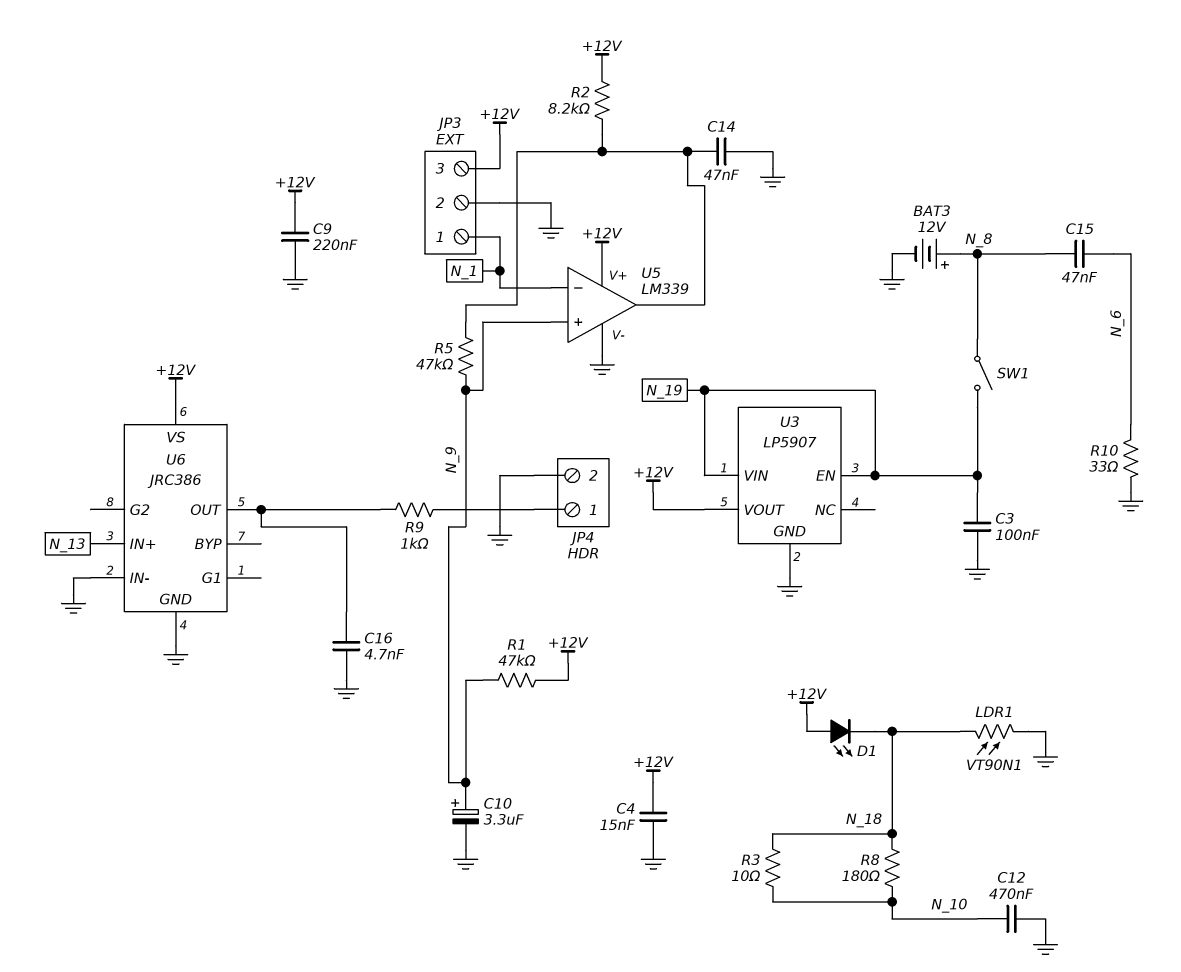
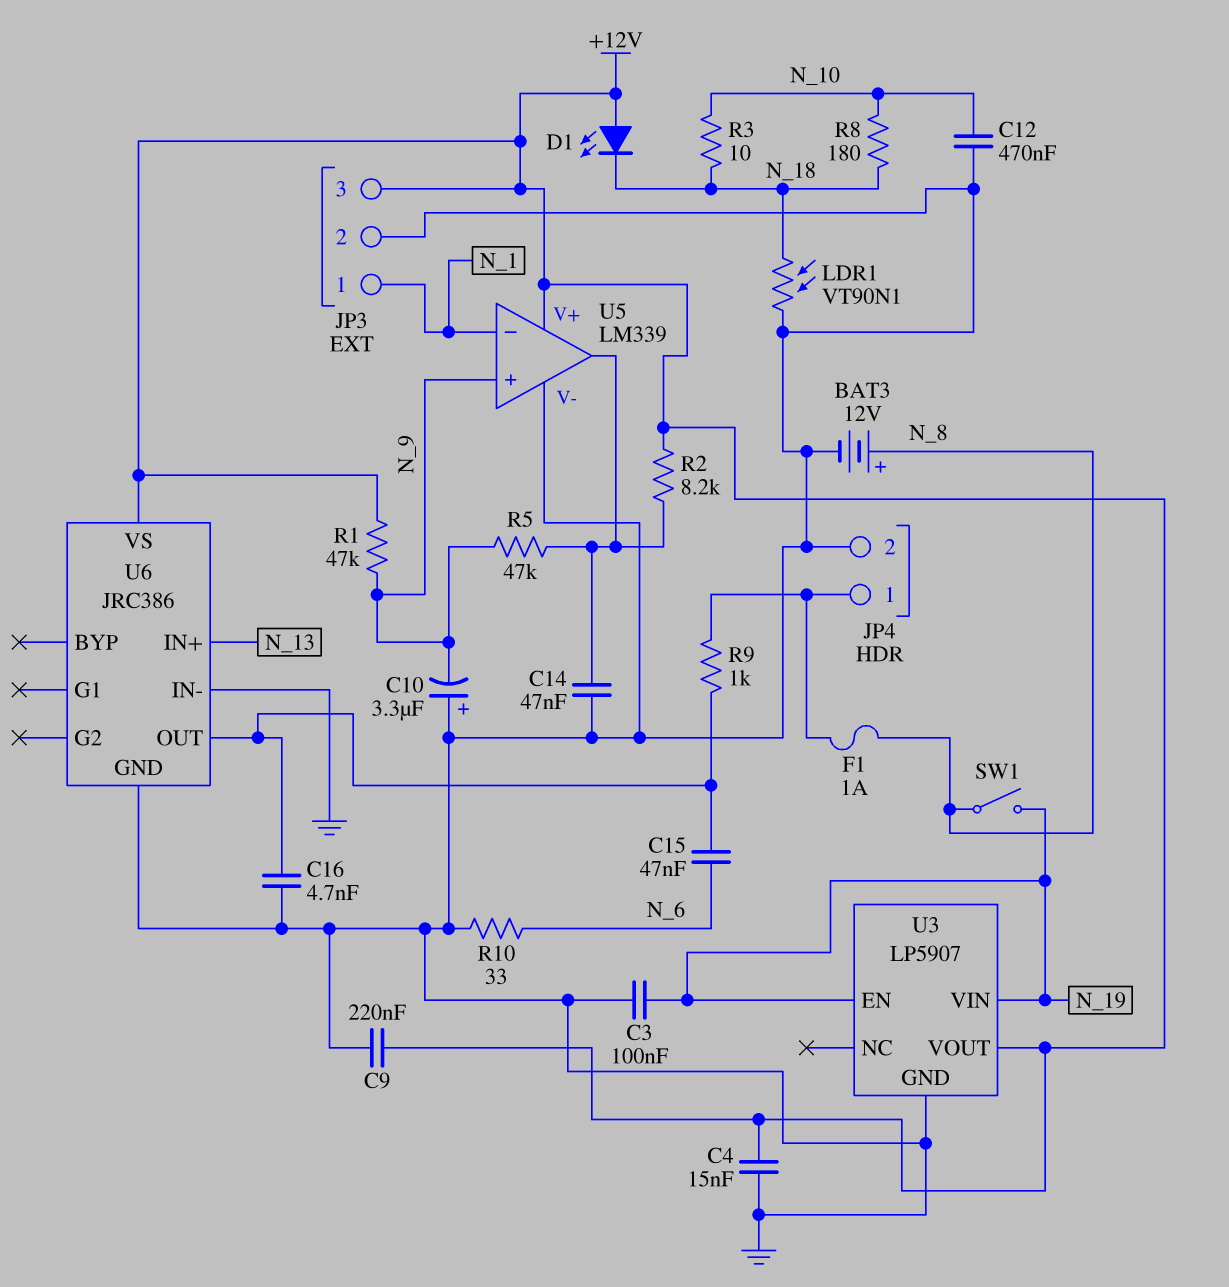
C10: 3.3uF (plus N_9, minus GND) -> 3.3uF (plus GND, minus N_9)
C15: 47nF (N_6, N_8) -> 47nF (N_6, U6/OUT)
F1: none -> 1A (JP4/1, N_8)

